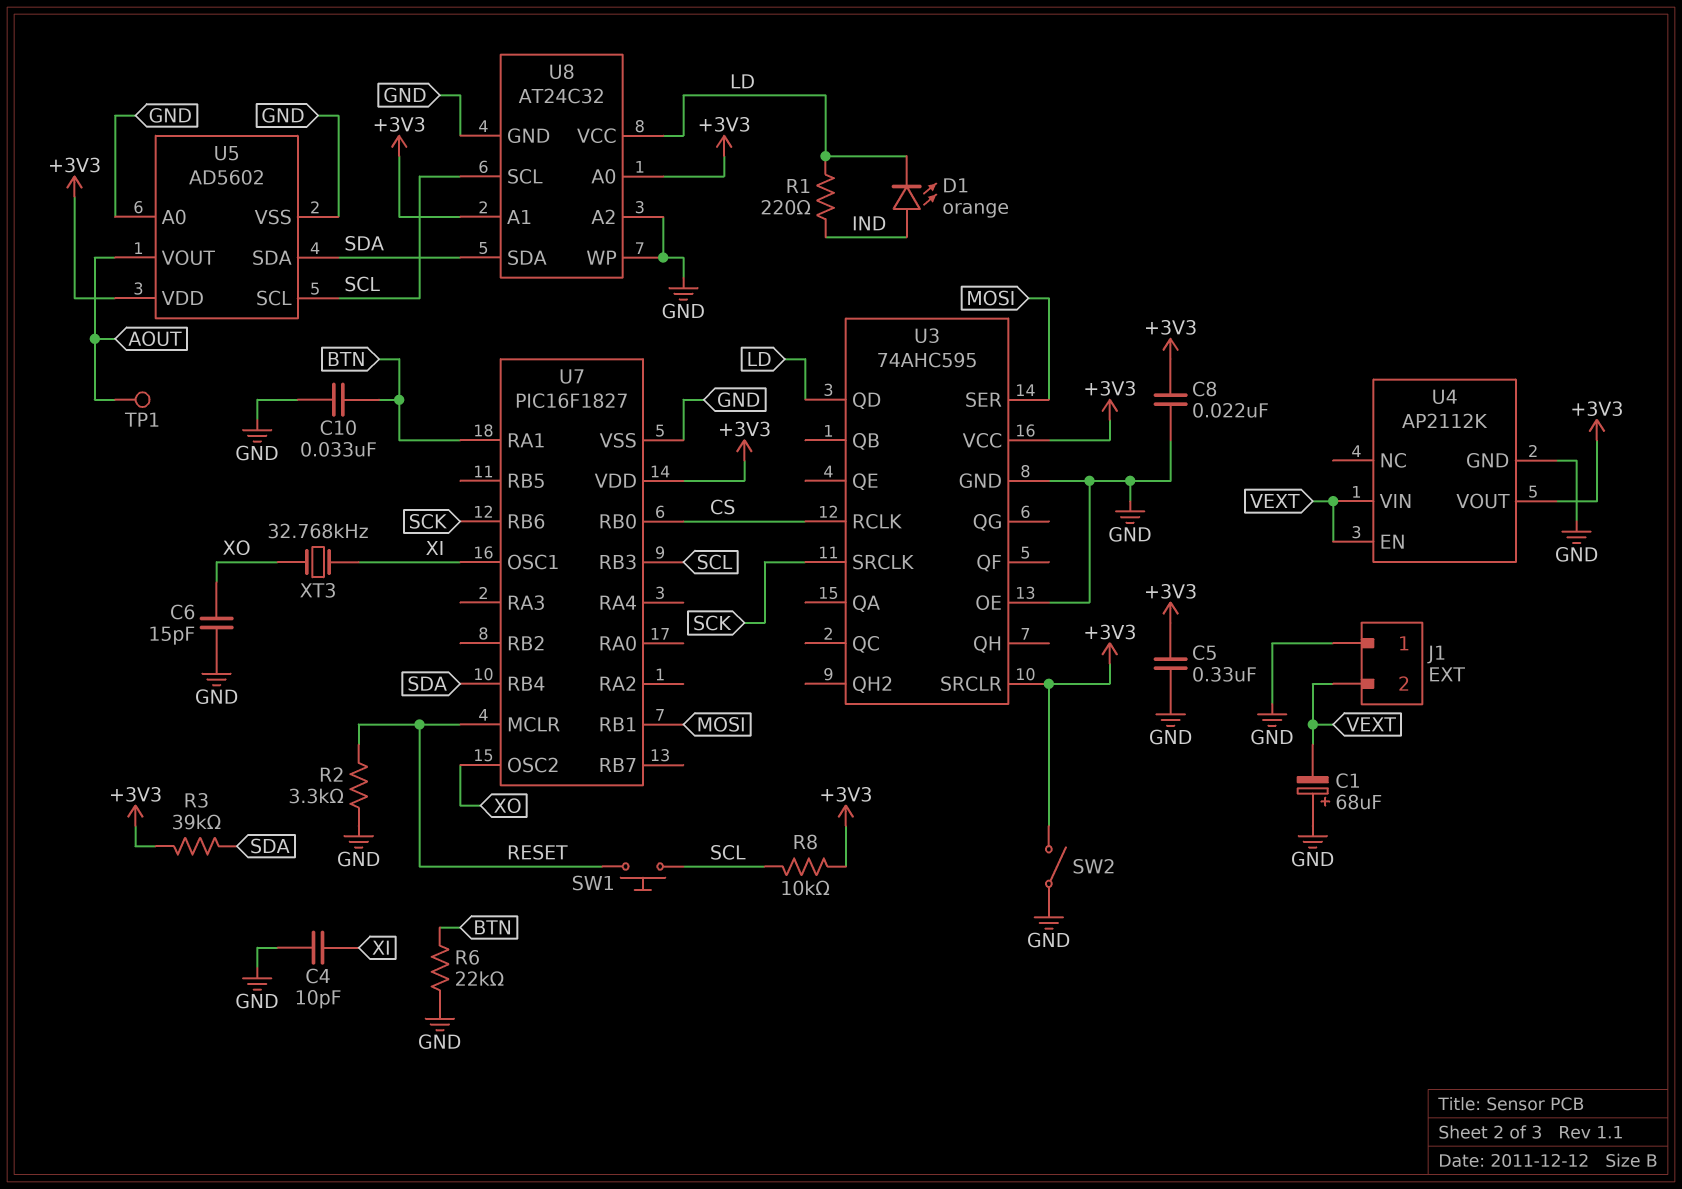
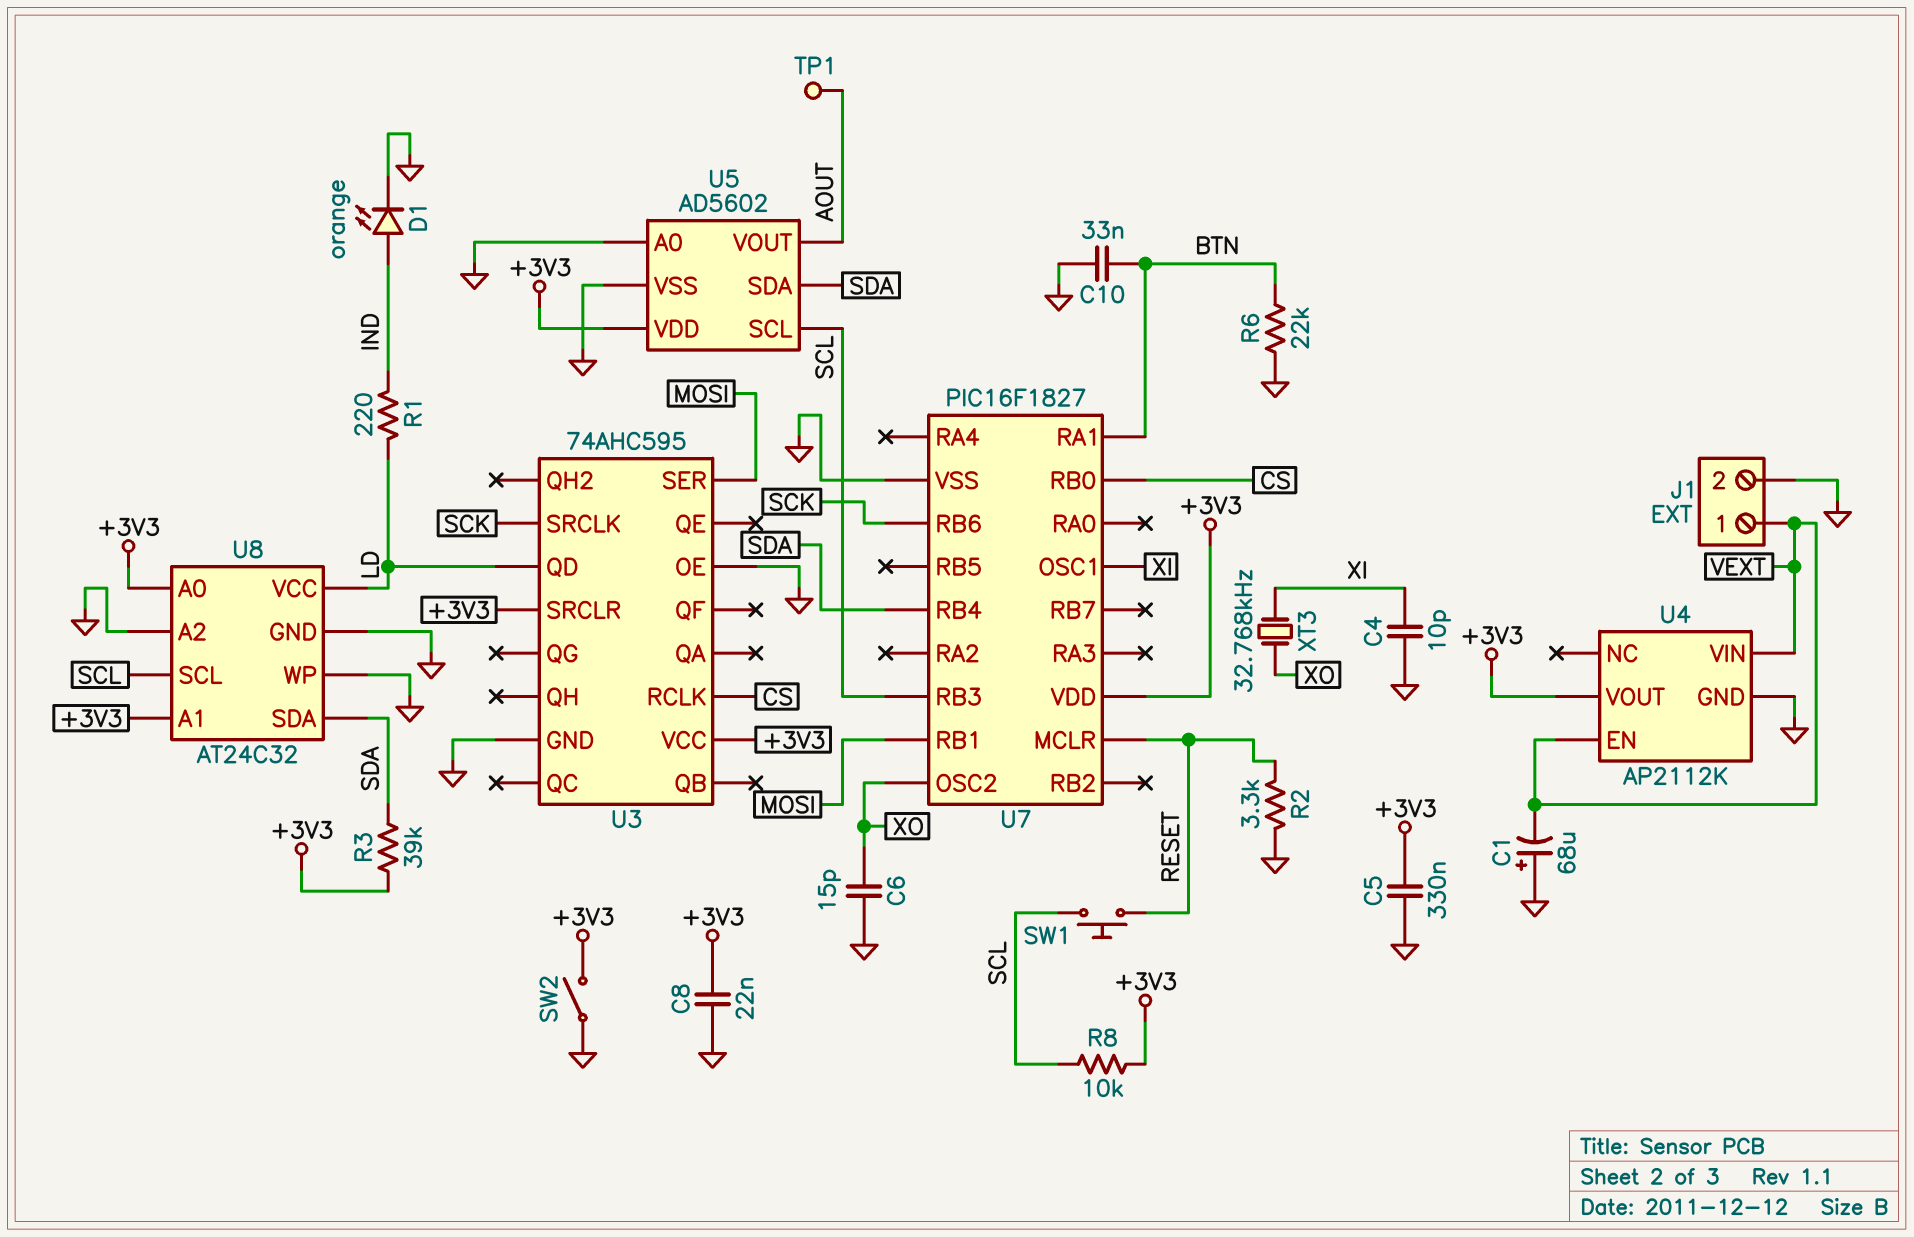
D1: LED orange (A IND, K LD) -> LED orange (A IND, K GND)
J1 pin 1: GND -> VEXT
J1 pin 2: VEXT -> GND

